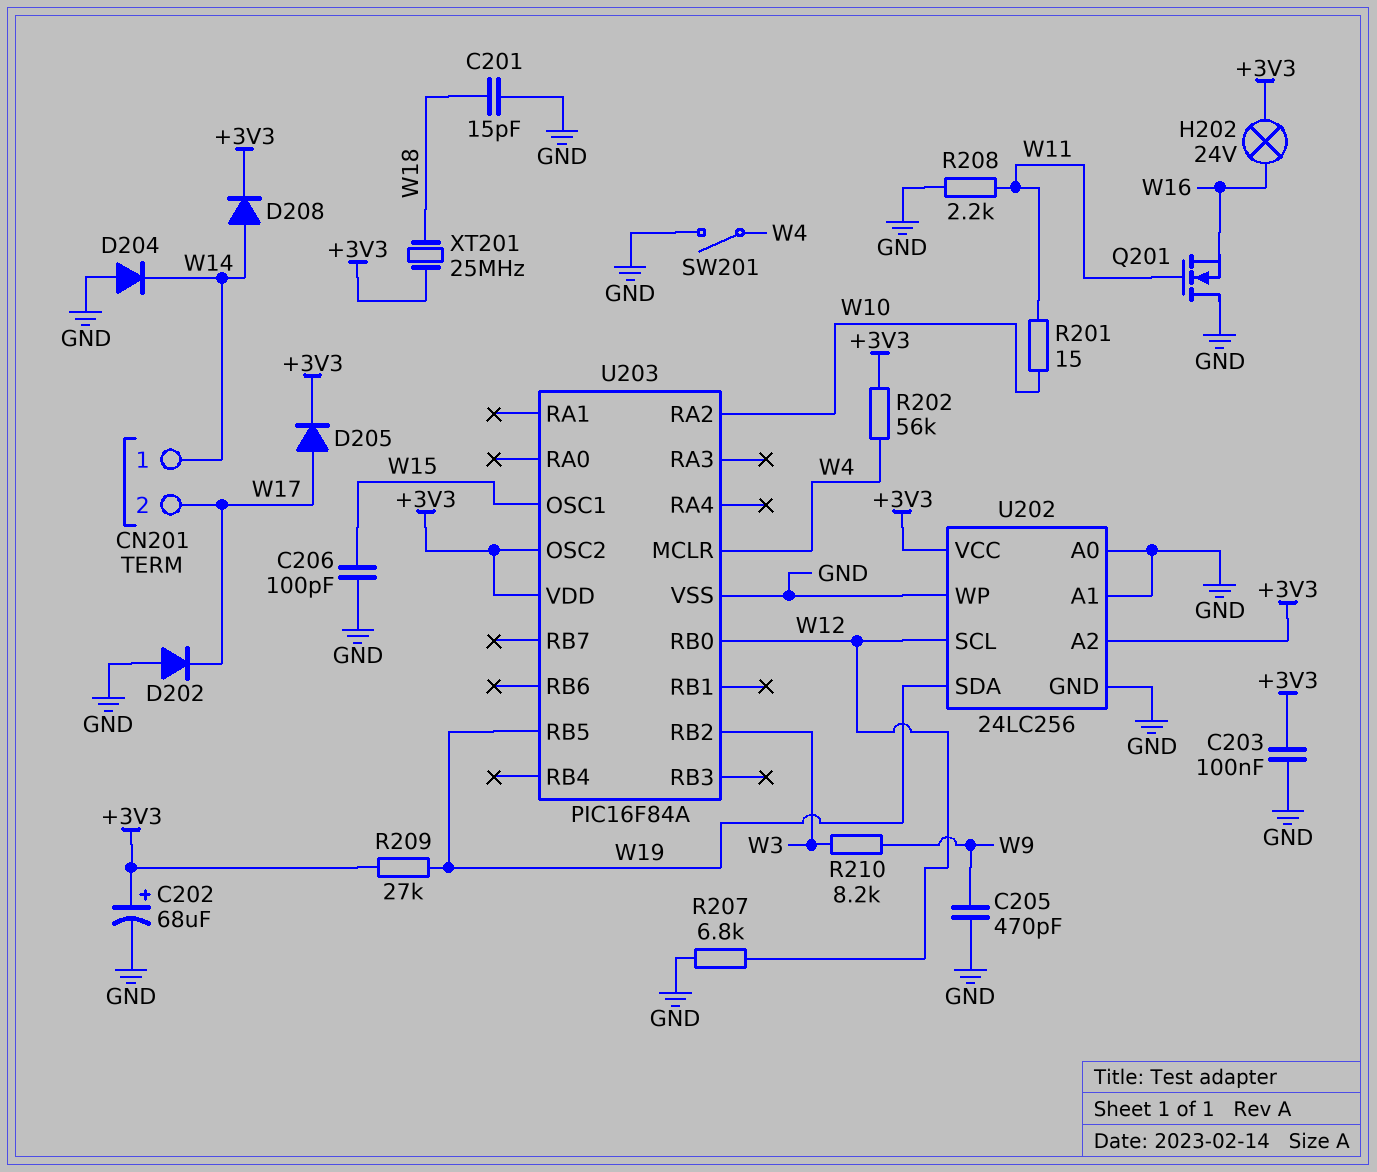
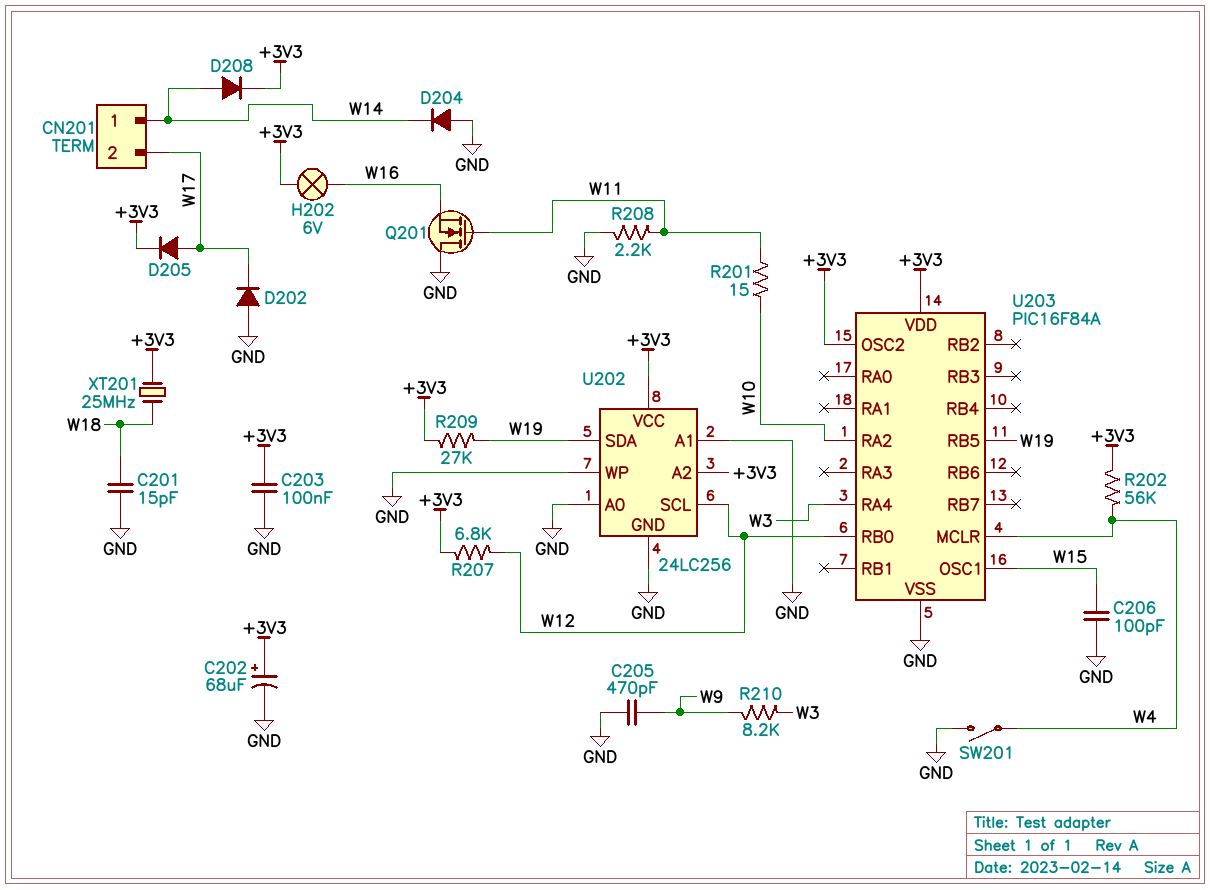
H202: lamp 24V (+3V3, W16) -> lamp 6V (+3V3, W16)
R207: 6.8k (GND, W12) -> 6.8k (+3V3, W12)
U203 pin RA4: none -> W3
U203 pin RB2: W3 -> none

